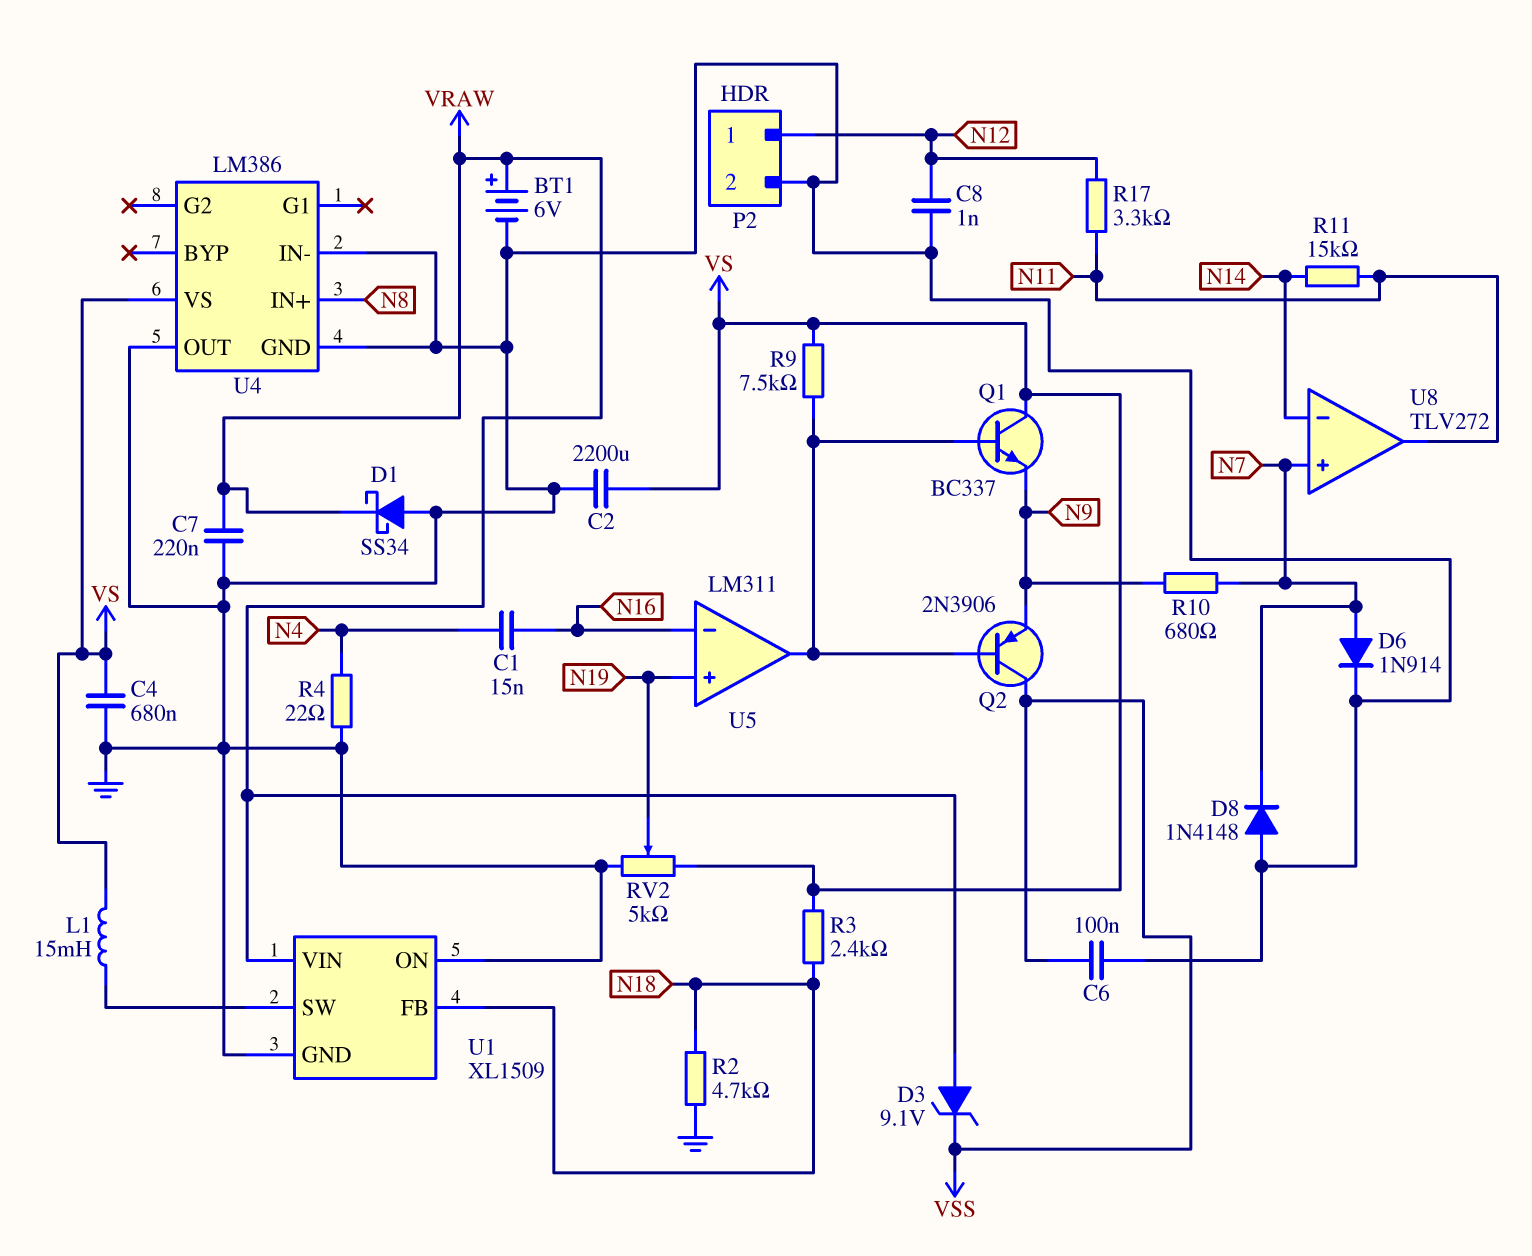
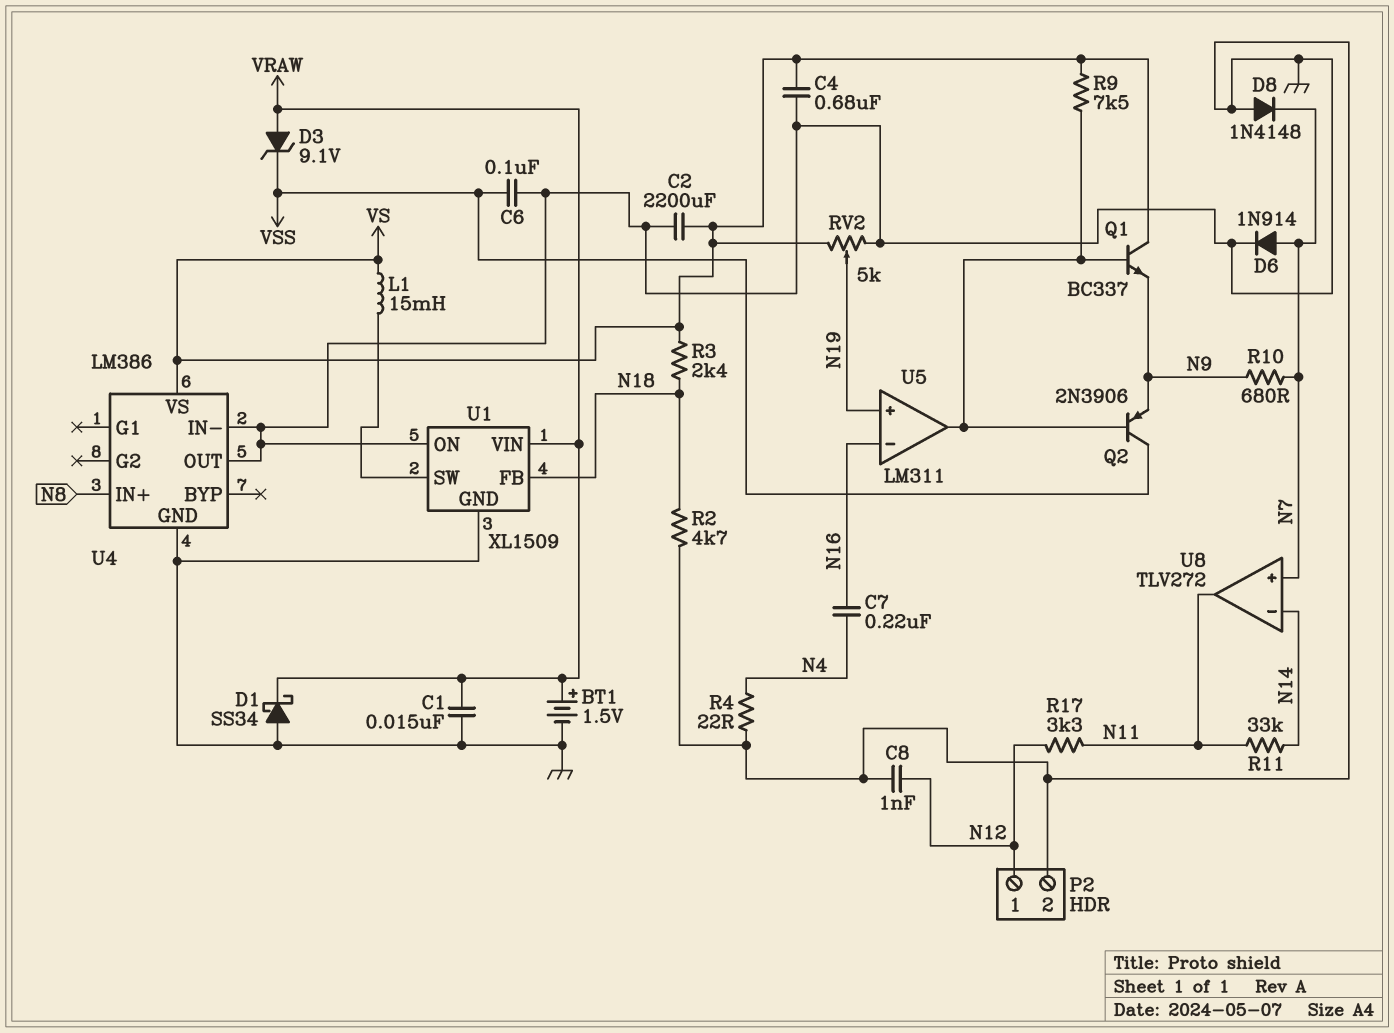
BT1: 6V (plus VRAW, minus GND) -> 1.5V (plus VRAW, minus GND)
C1: 15nF (N4, N16) -> 15nF (GND, VRAW)
C7: 220nF (GND, VRAW) -> 220nF (N4, N16)
R11: 15k (N11, N14) -> 33k (N11, N14)

